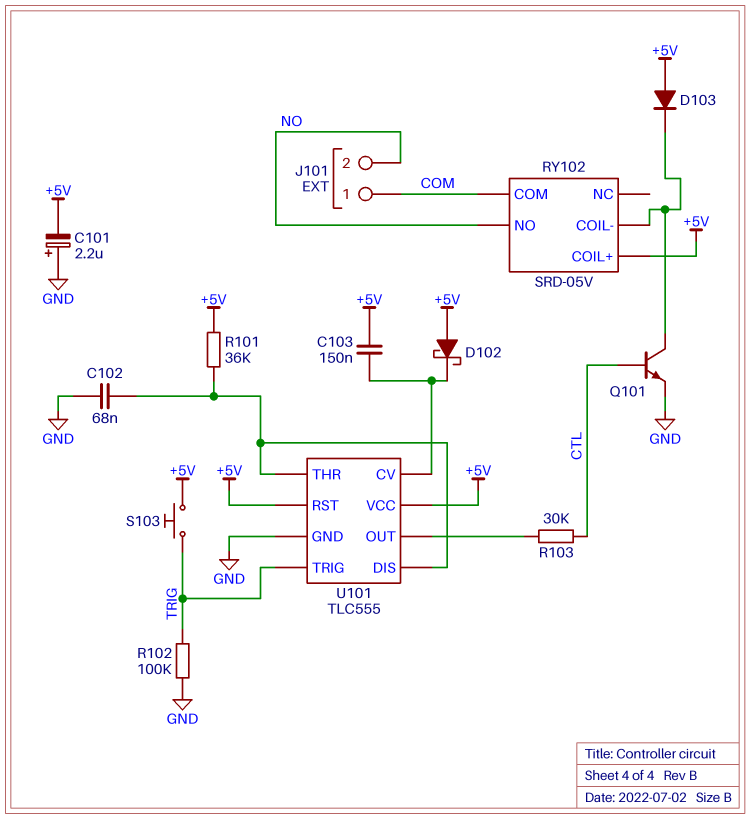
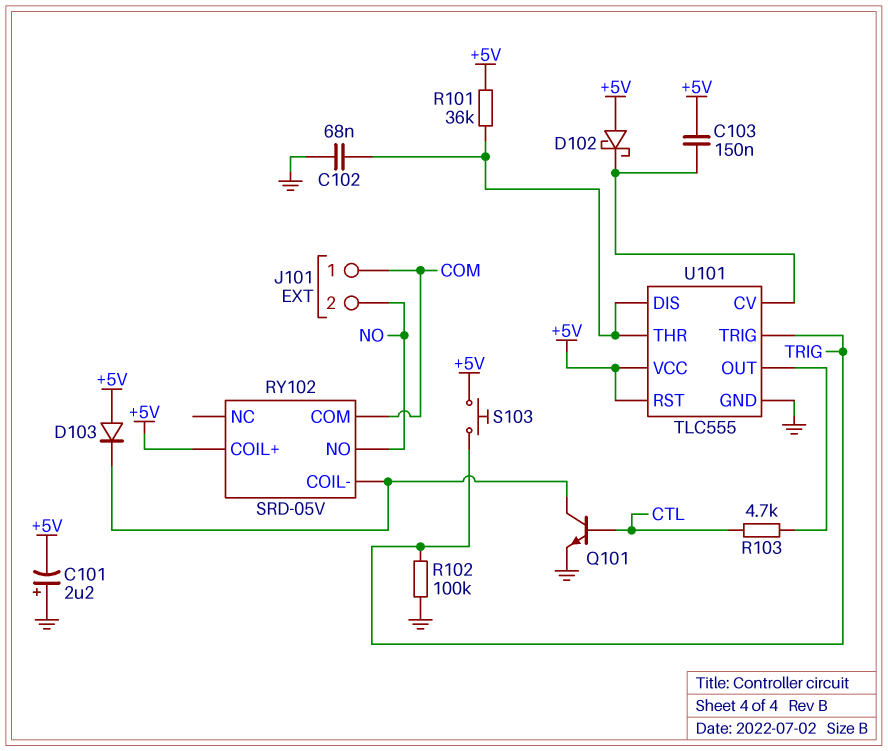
R103: 30k (CTL, U101/OUT) -> 4.7k (CTL, U101/OUT)

